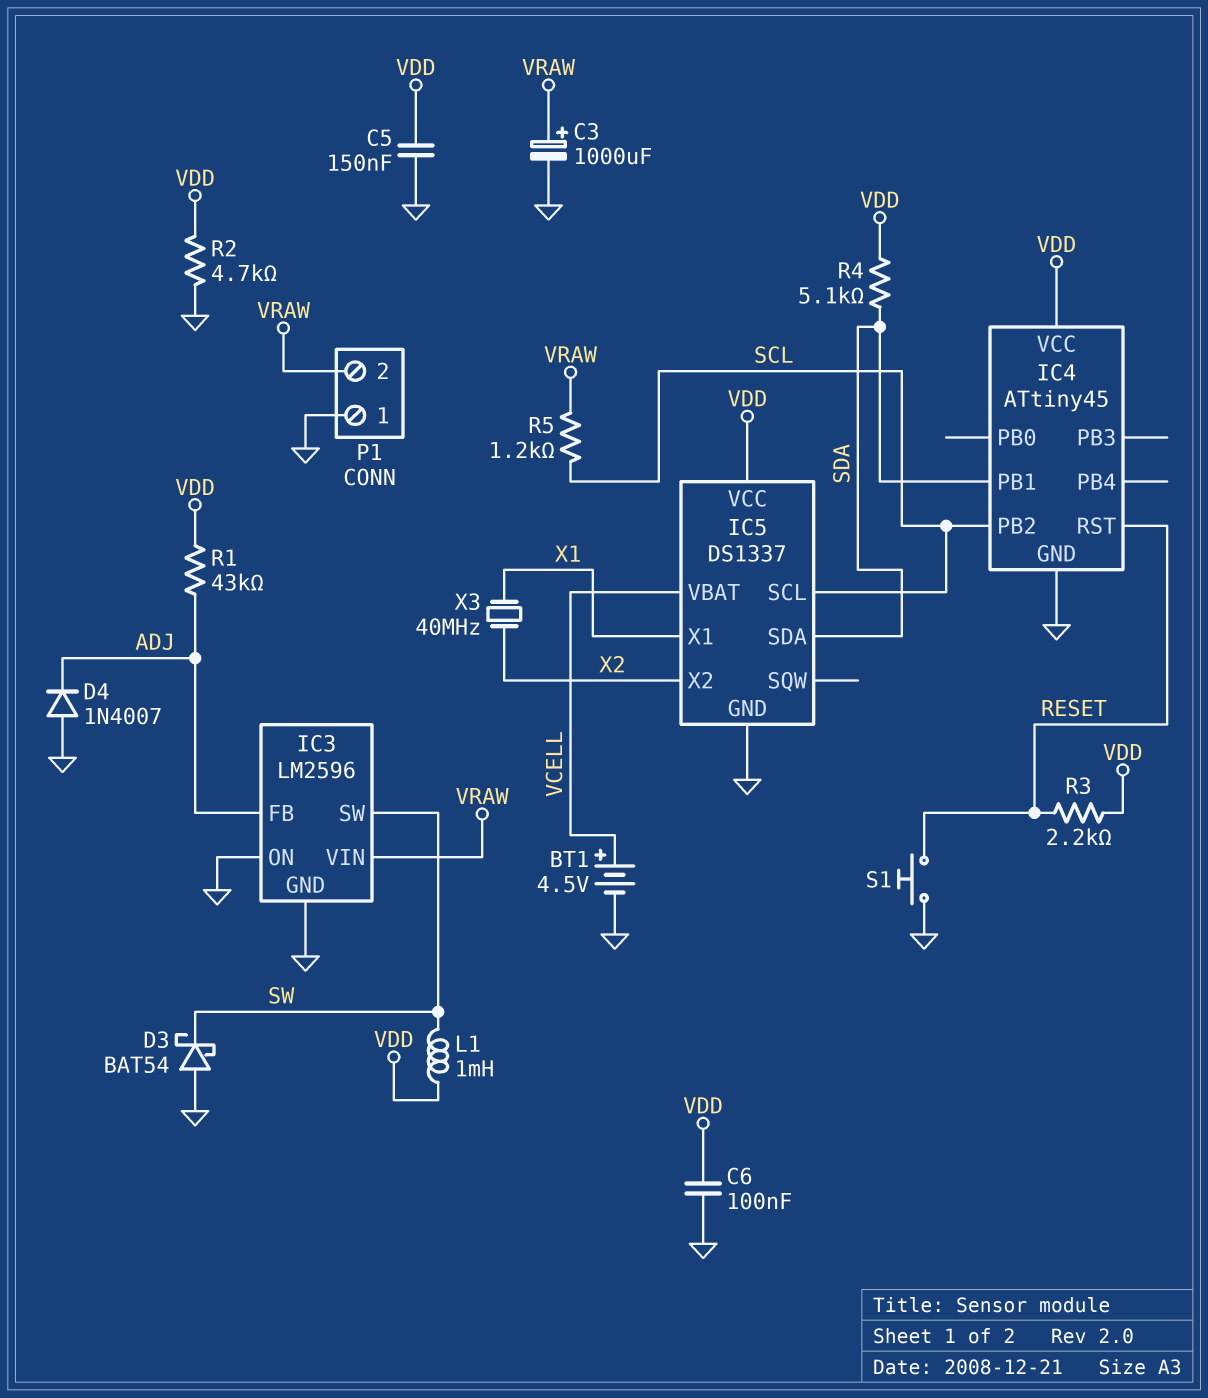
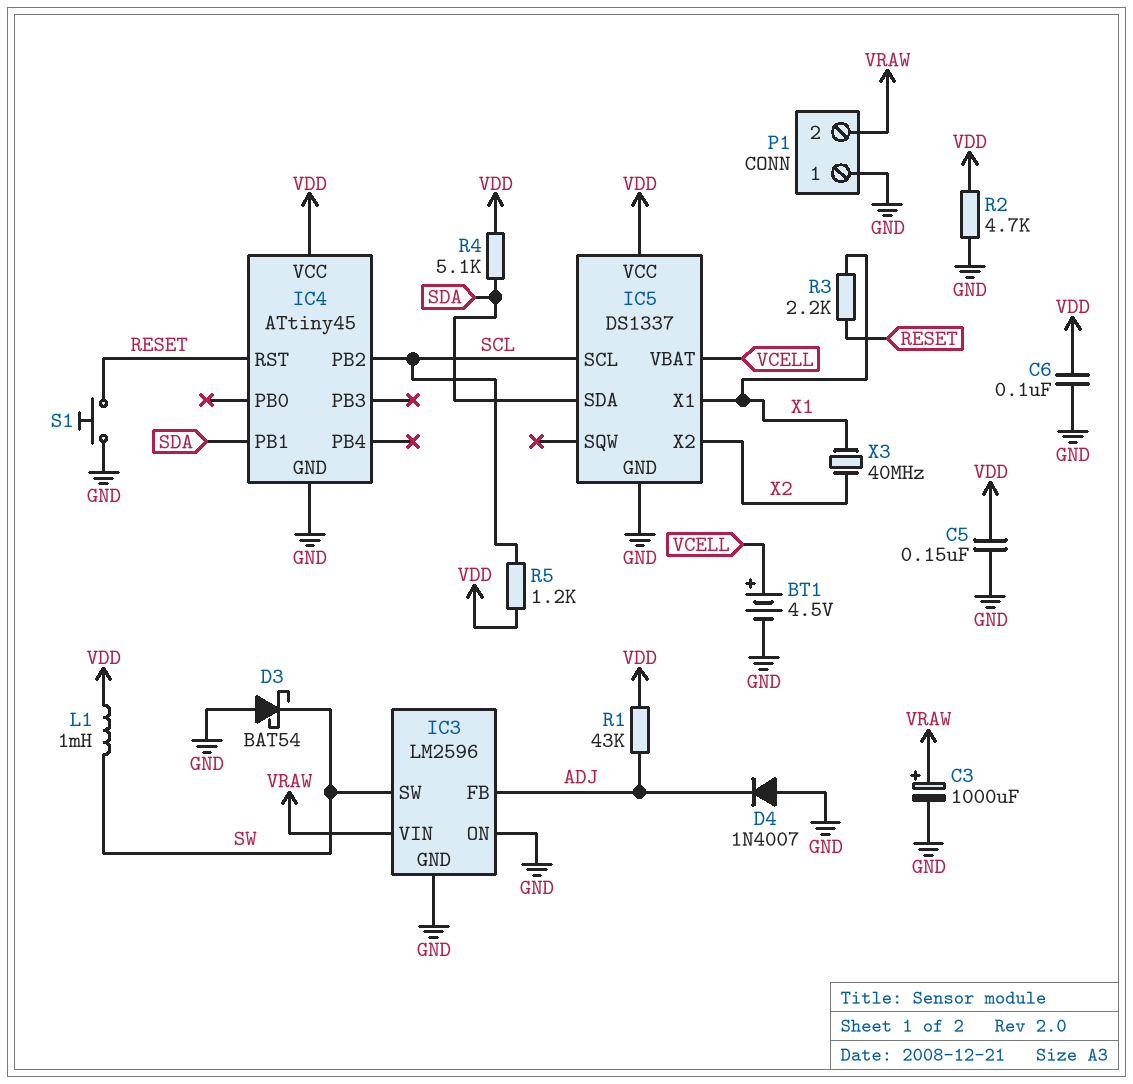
R3: 2.2k (RESET, VDD) -> 2.2k (RESET, X1)
R5: 1.2k (SCL, VRAW) -> 1.2k (SCL, VDD)

